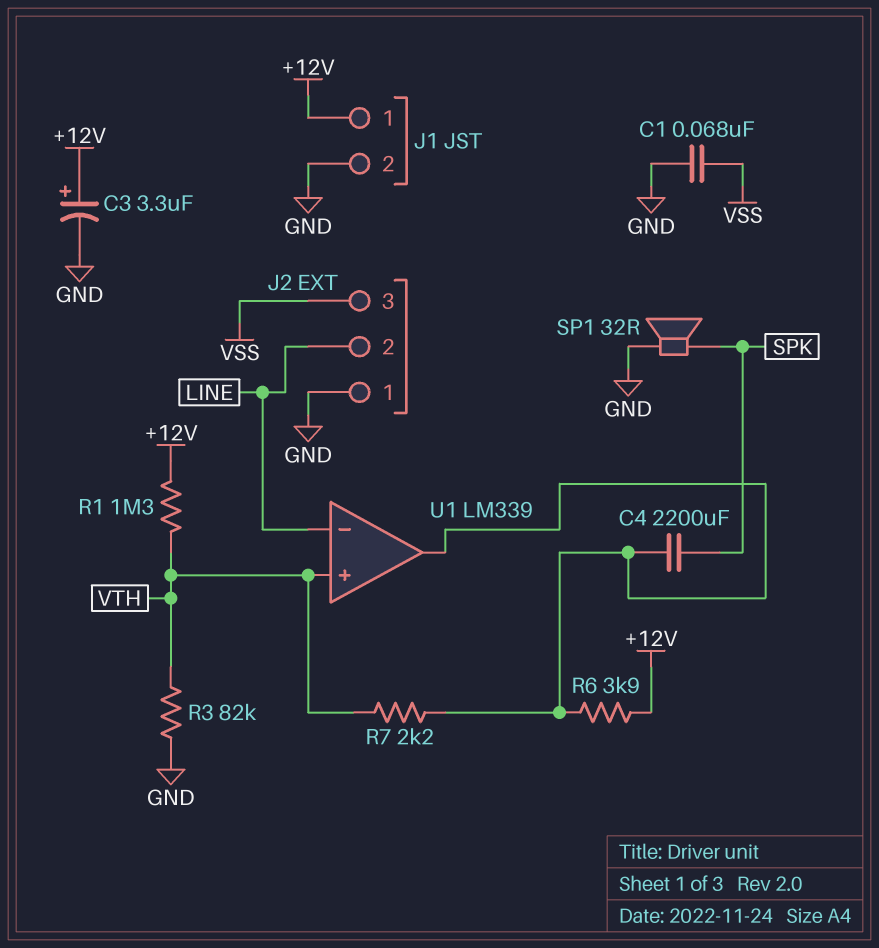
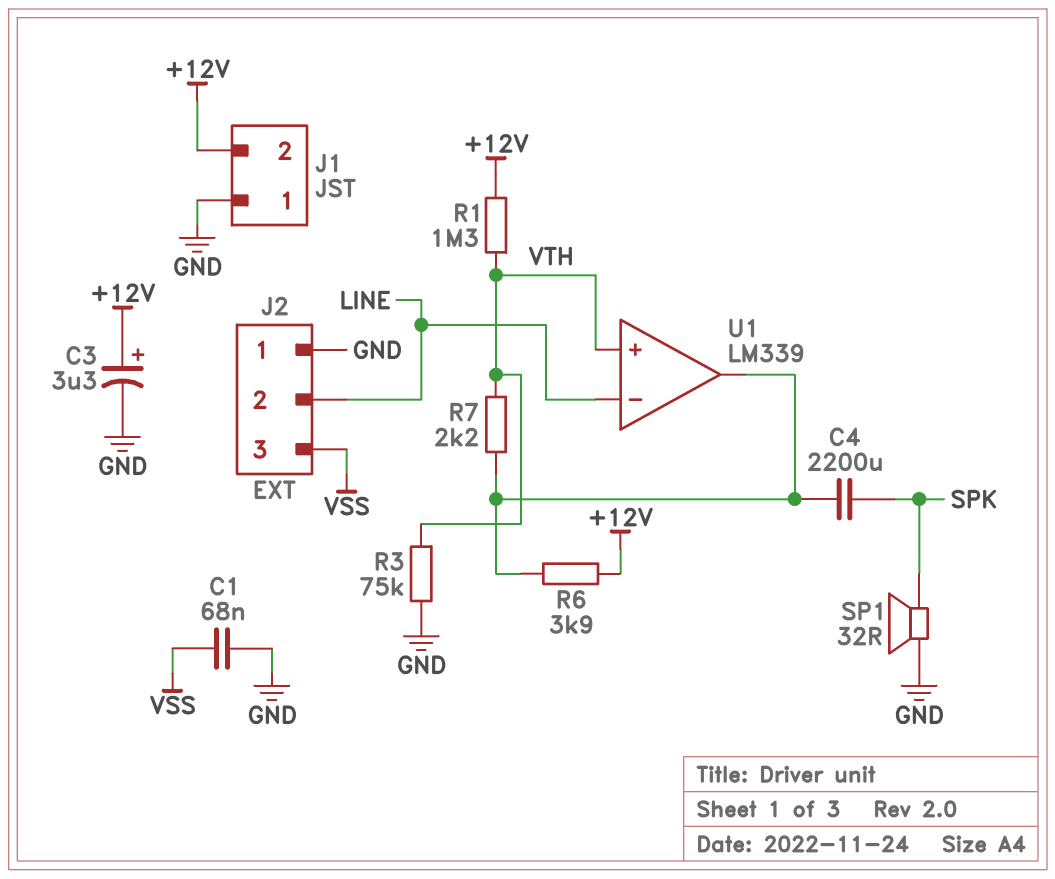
J1 pin 1: +12V -> GND
J1 pin 2: GND -> +12V
R3: 82k (GND, VTH) -> 75k (GND, VTH)

